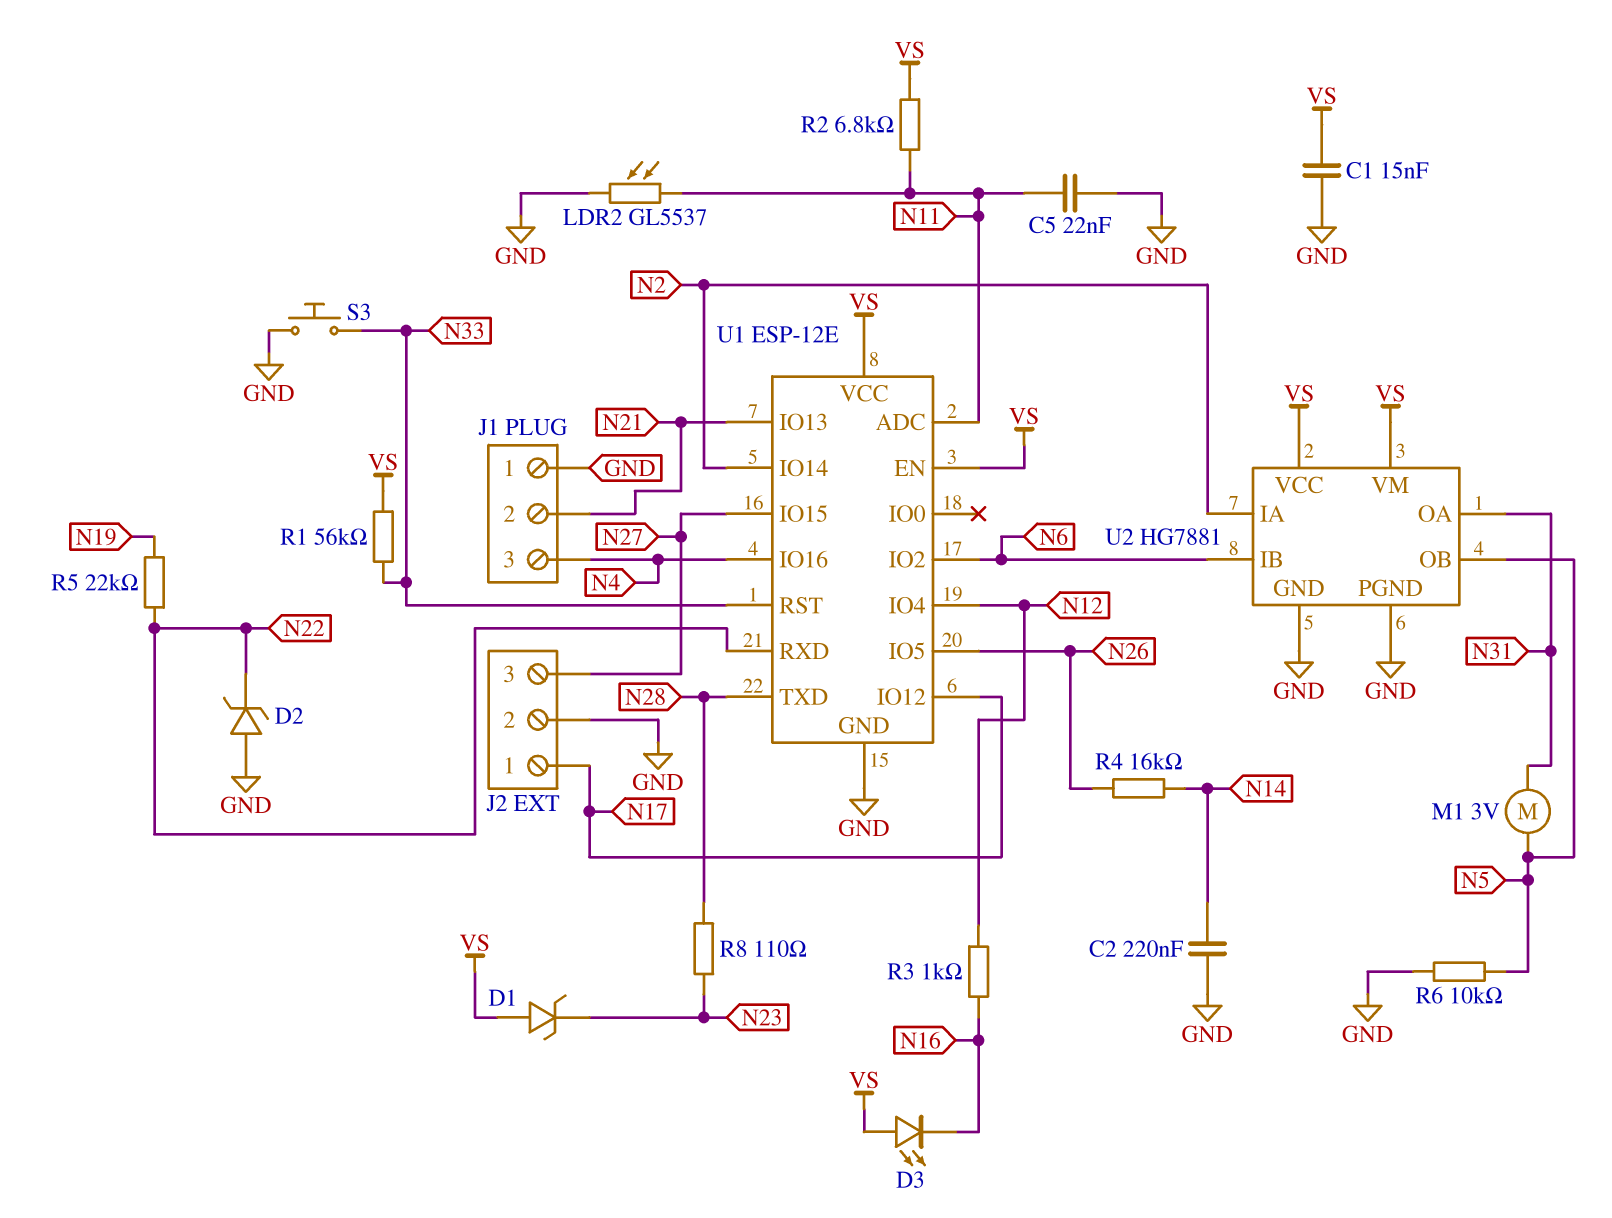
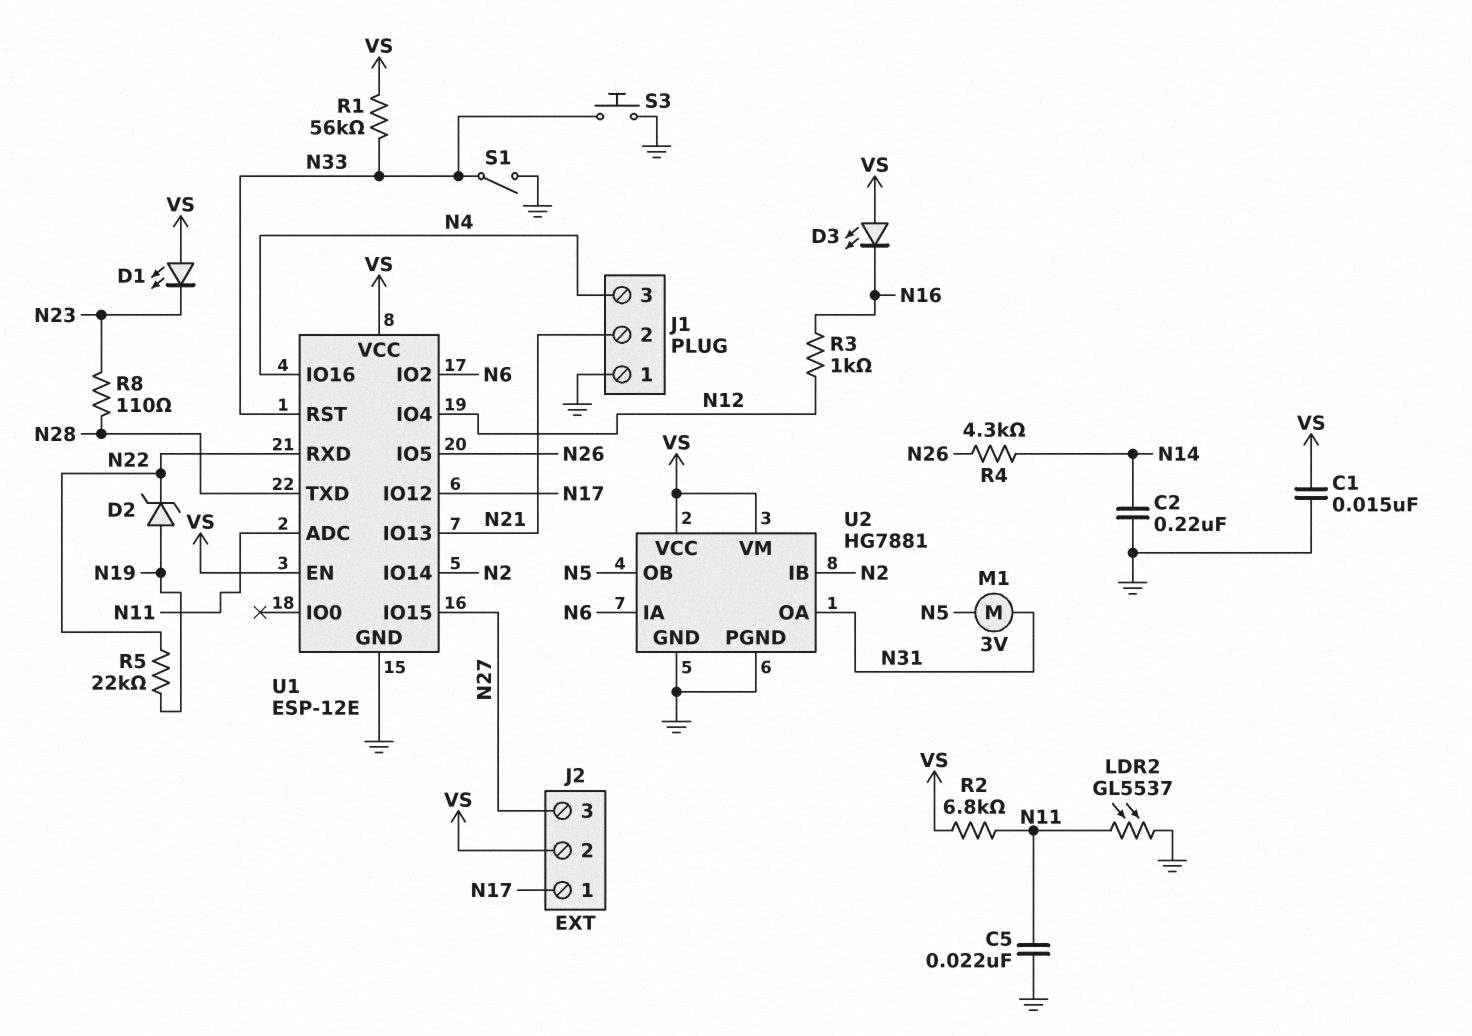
D1: zener (A VS, K N23) -> LED (A VS, K N23)
D2: zener (A GND, K N22) -> zener (A N19, K N22)
J2 pin 2: GND -> VS
R4: 16k (N14, N26) -> 4.3k (N14, N26)
R6: 10k (GND, N5) -> none
S1: none -> switch (GND, N33)
U2 pin IA: N2 -> N6
U2 pin IB: N6 -> N2

